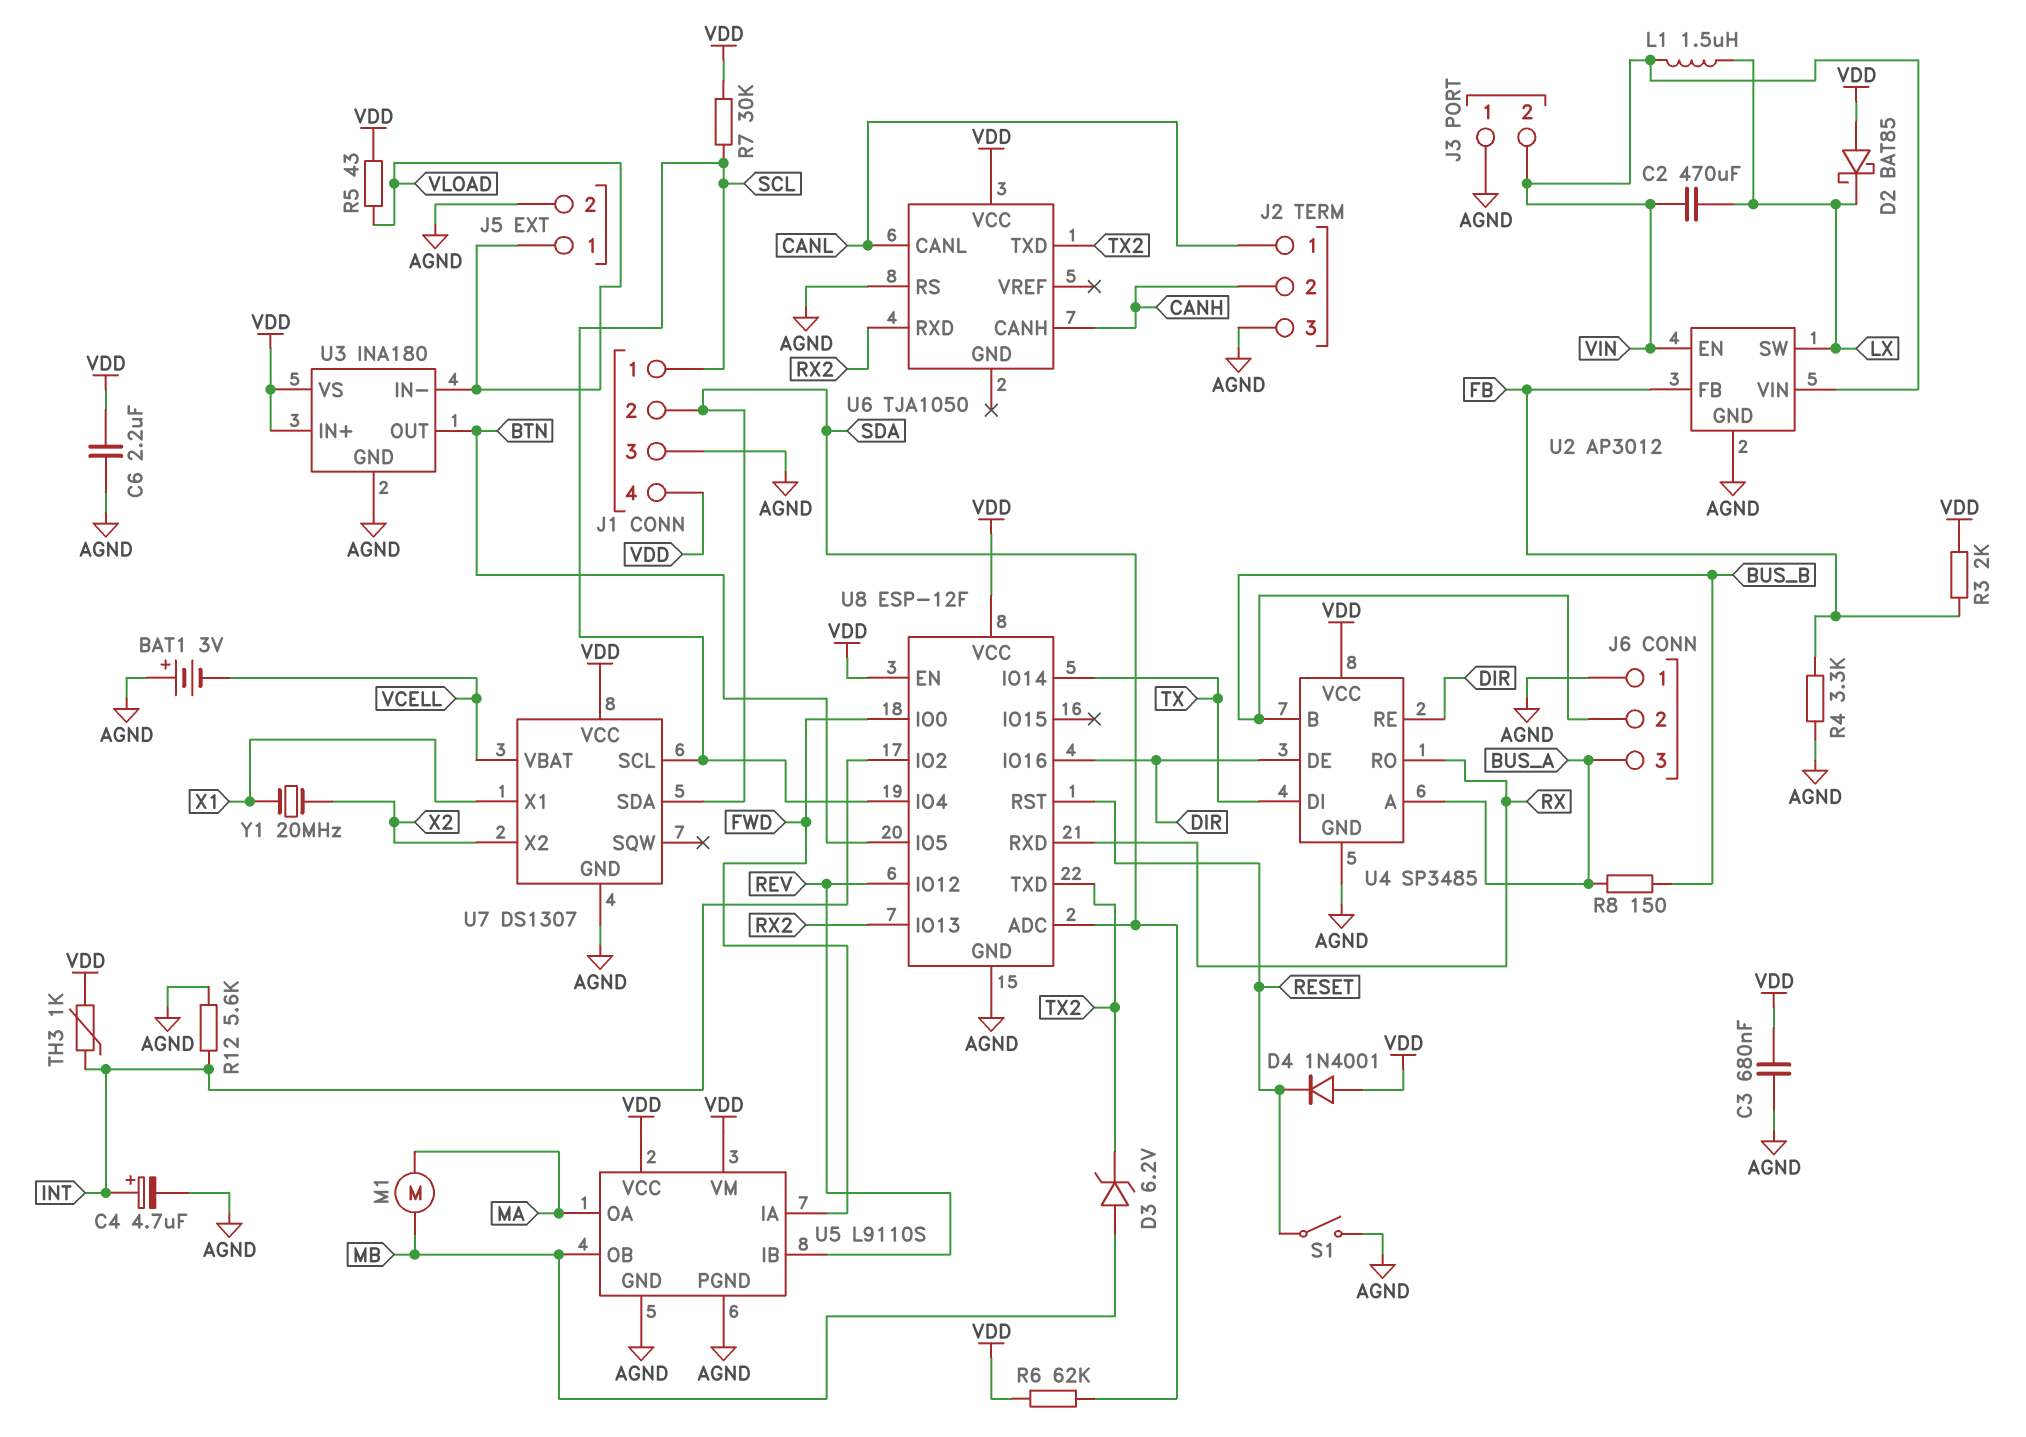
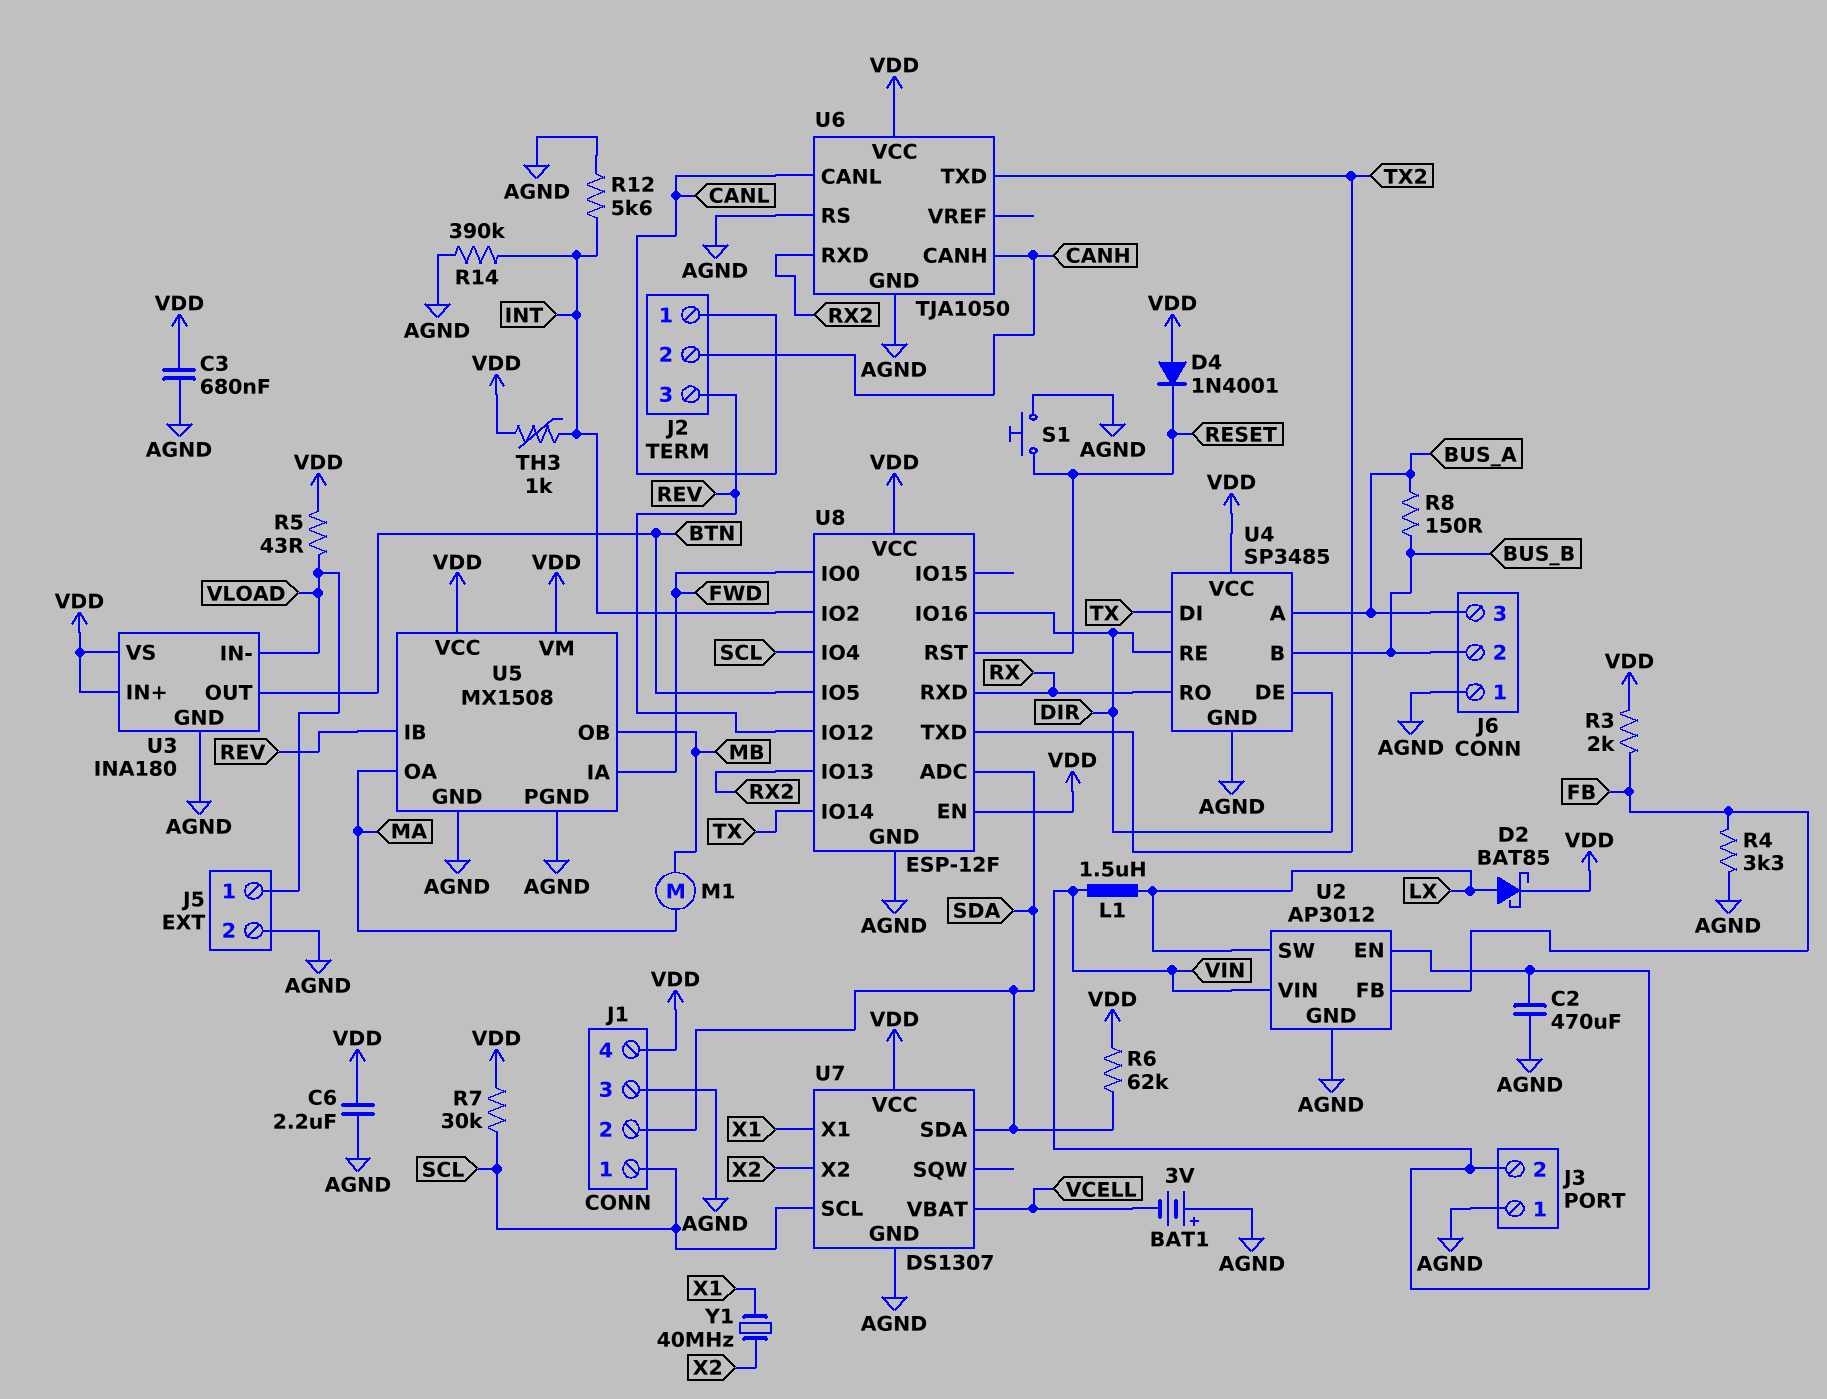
C2: 470uF (LX, VIN) -> 470uF (AGND, VIN)
C4: 4.7uF (plus INT, minus AGND) -> none
D2: schottky BAT85 (A VDD, K LX) -> schottky BAT85 (A LX, K VDD)
D3: zener 6.2V (A MB, K TX2) -> none
J2 pin 3: AGND -> REV
R14: none -> 390k (AGND, INT)
S1: switch (AGND, RESET) -> button (AGND, RESET)
U5: L9110S -> MX1508
U6 pin GND: none -> AGND
Y1: 20MHz (X1, X2) -> 40MHz (X1, X2)

